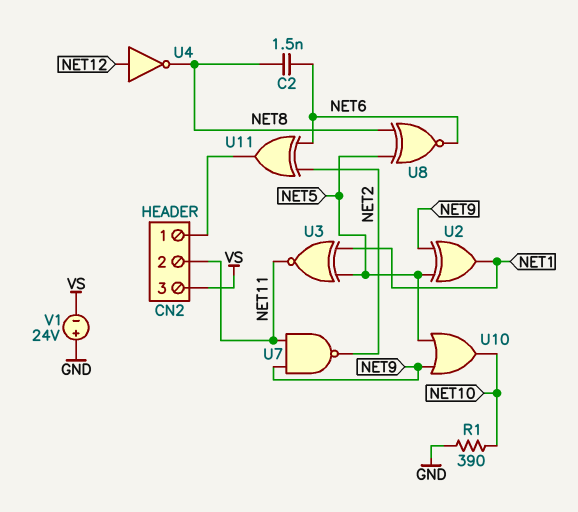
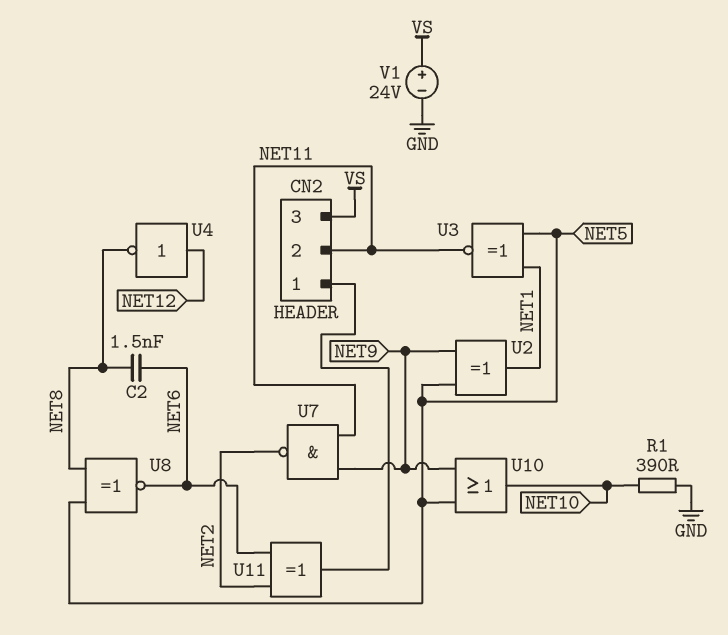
V1: 24V (plus GND, minus VS) -> 24V (plus VS, minus GND)

